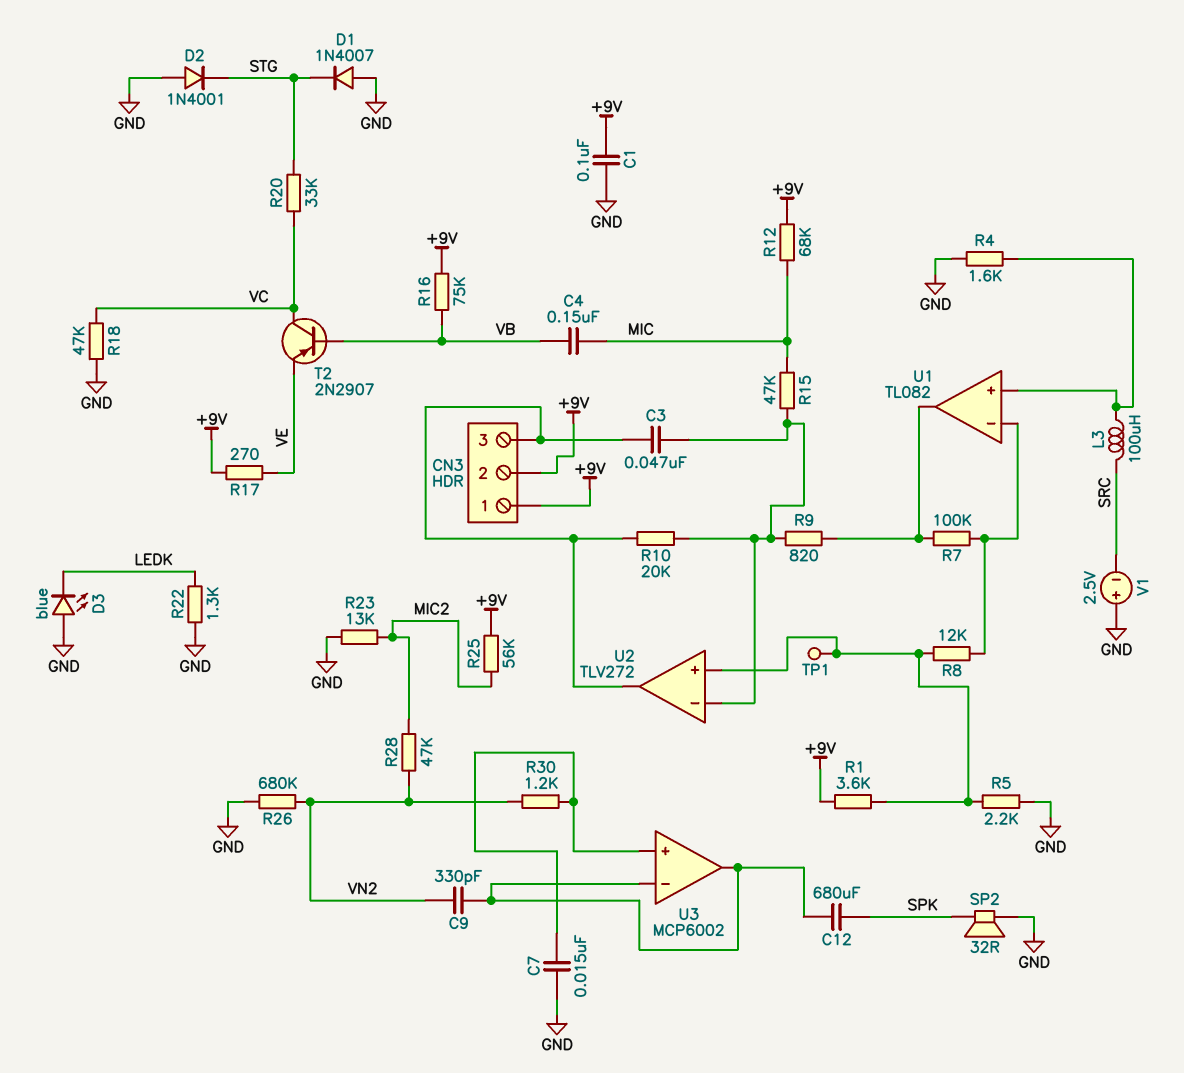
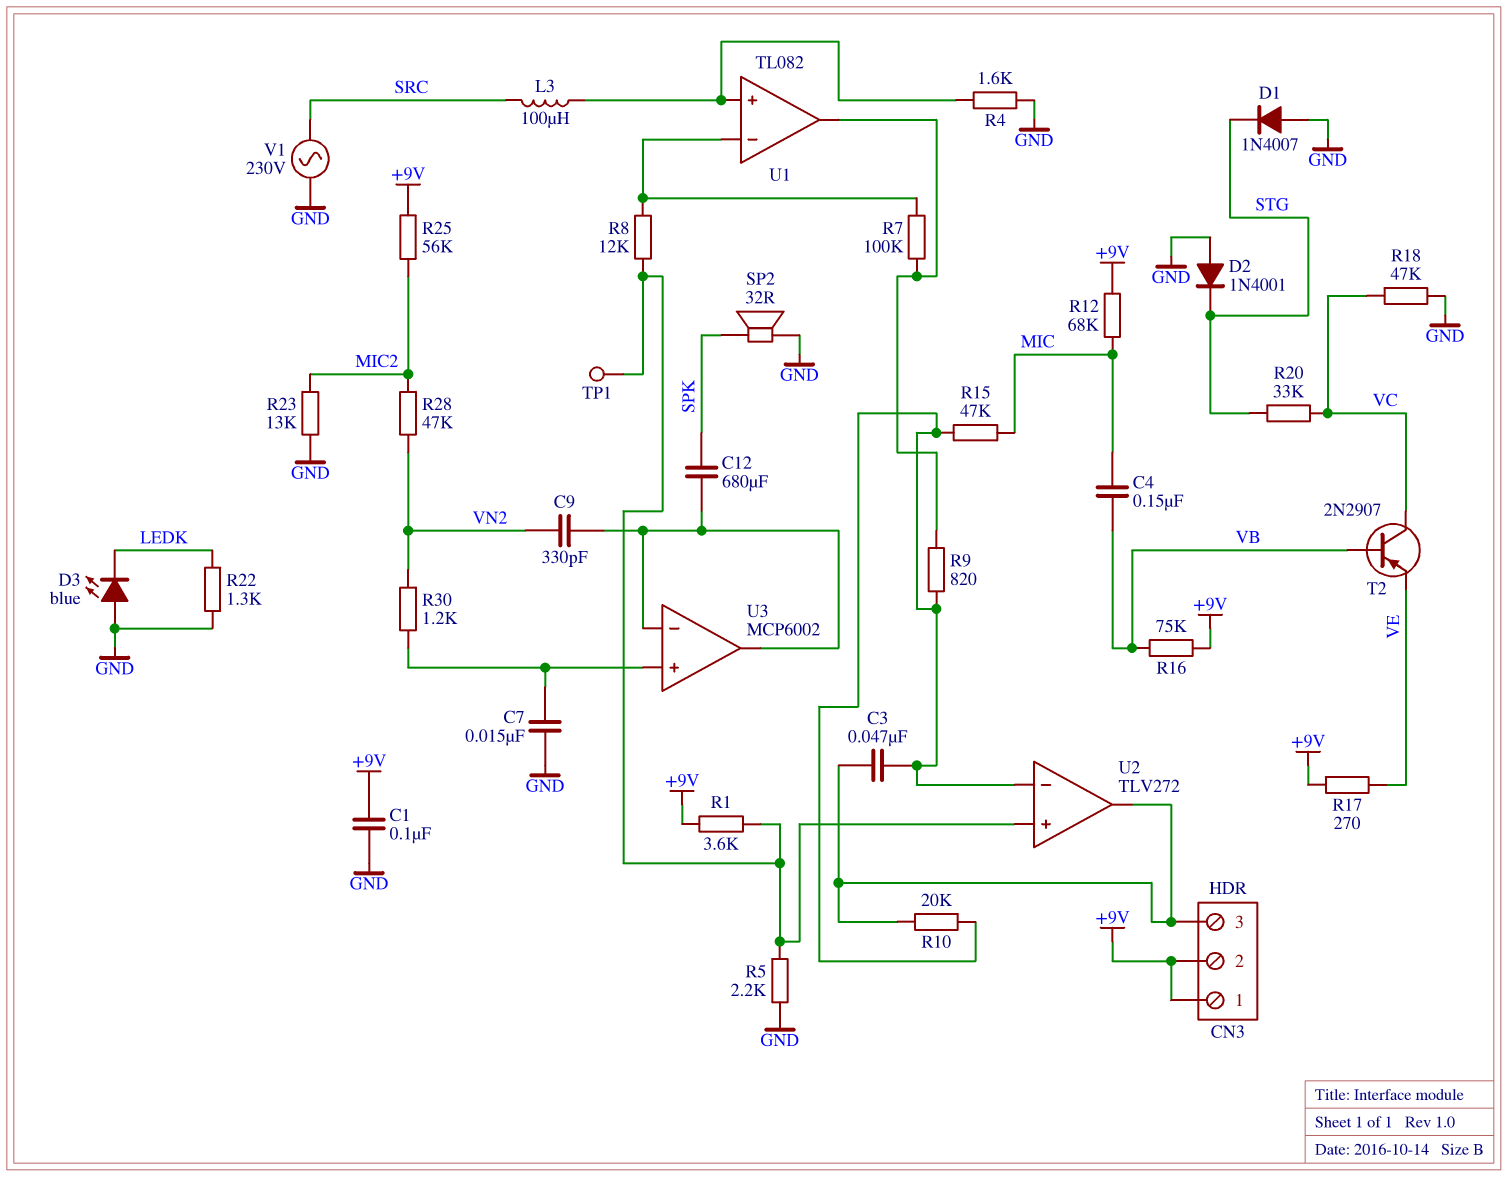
R26: 680k (GND, VN2) -> none
V1: 2.5V (plus GND, minus SRC) -> AC 230V (GND, SRC)

